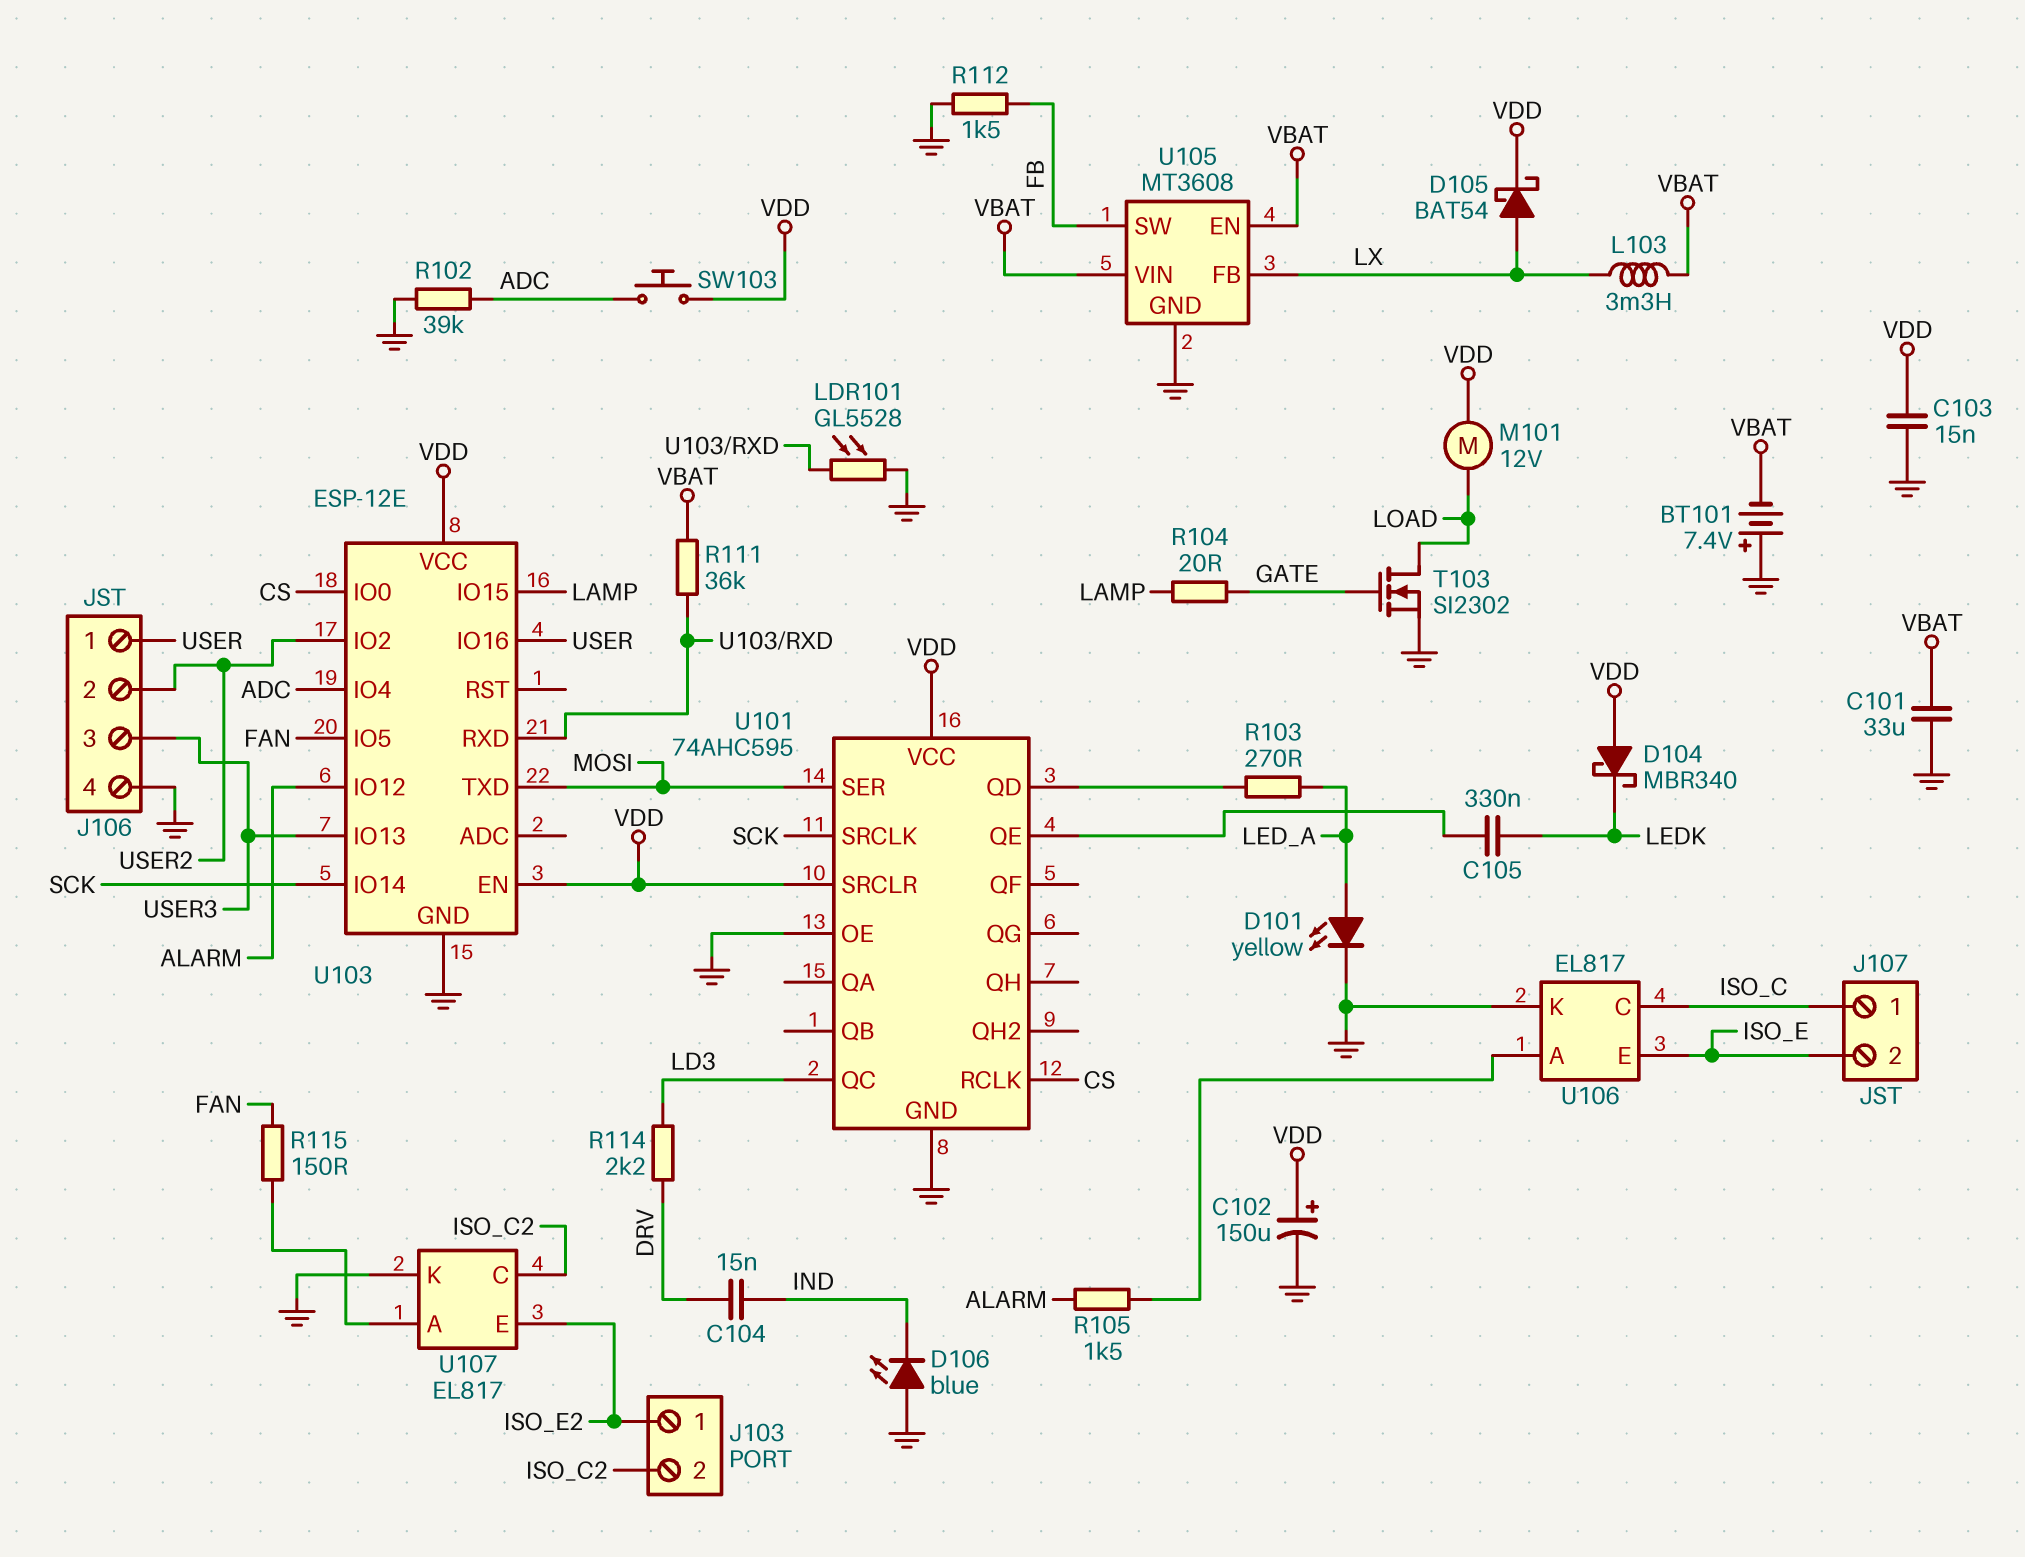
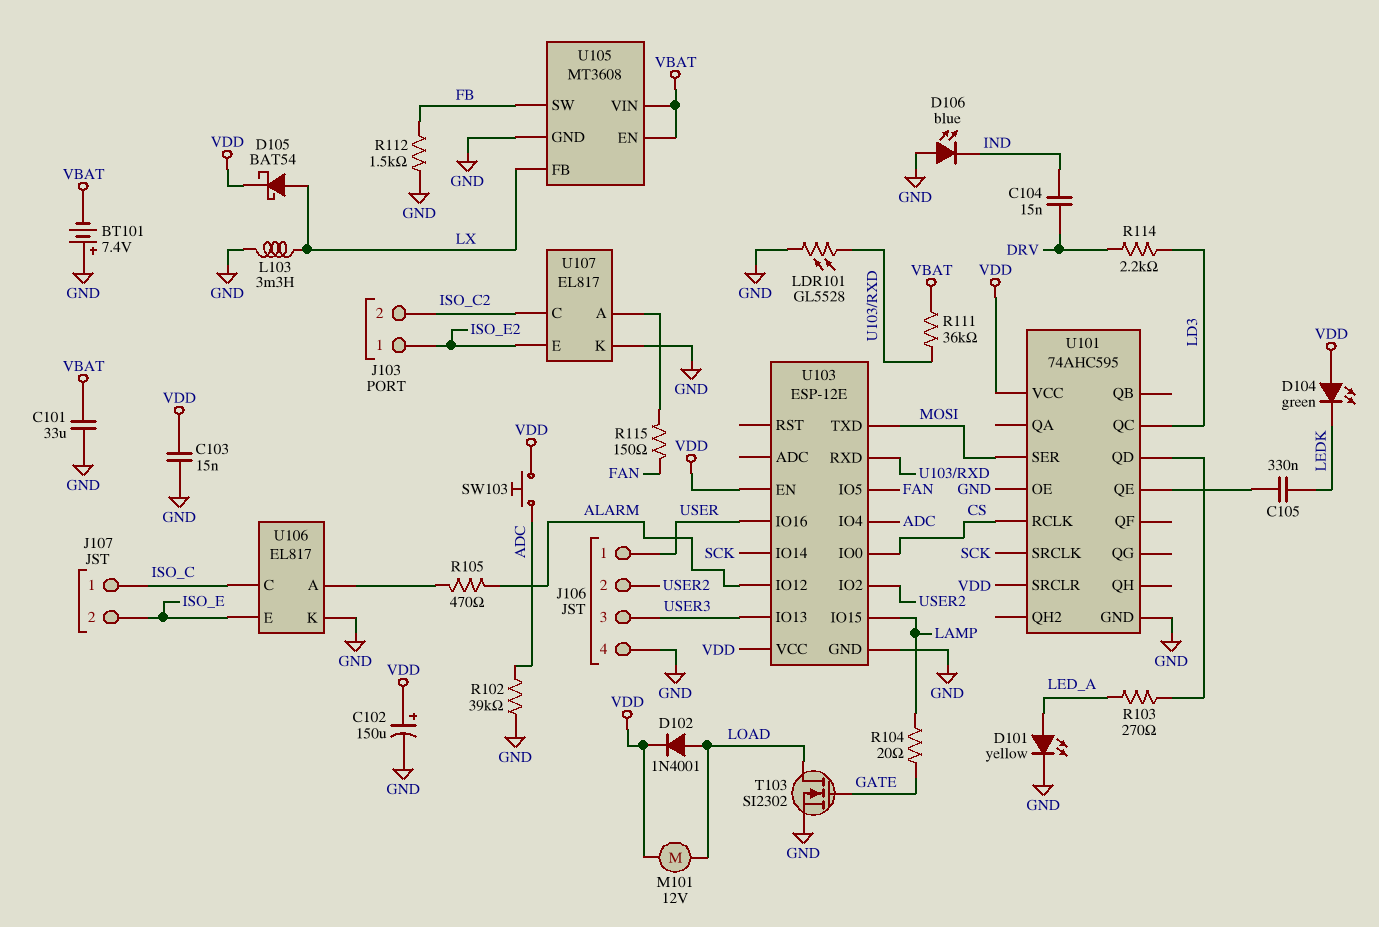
D102: none -> diode 1N4001 (A LOAD, K VDD)
D104: schottky MBR340 (A VDD, K LEDK) -> LED green (A VDD, K LEDK)
L103: 3.3mH (LX, VBAT) -> 3.3mH (GND, LX)
R105: 1.5k (ALARM, U106/A) -> 470 (ALARM, U106/A)

